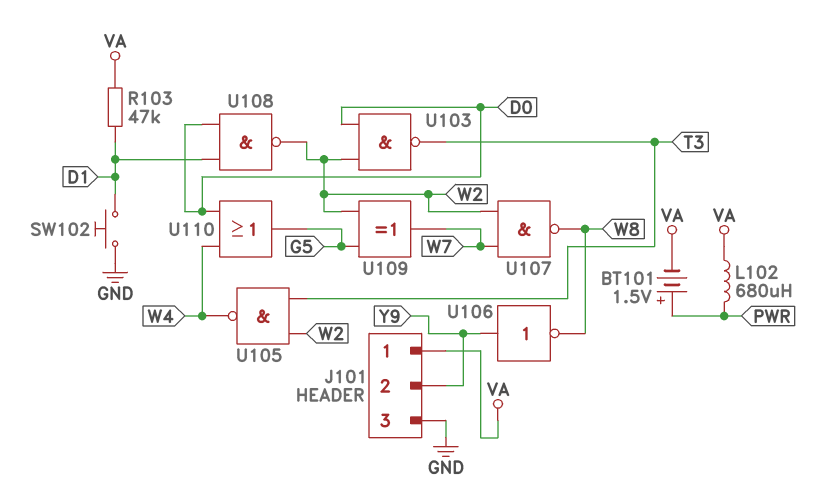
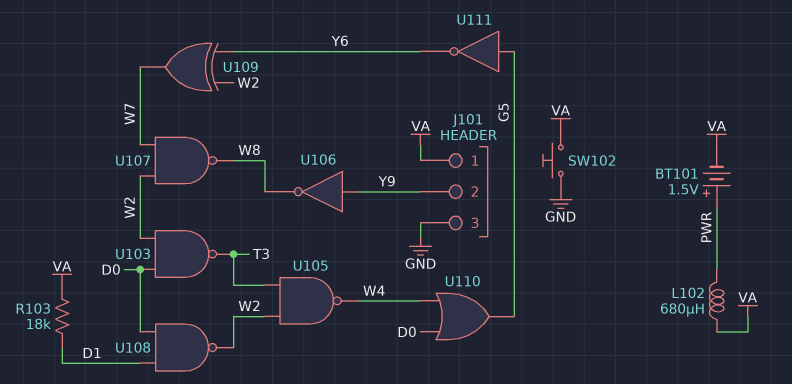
R103: 47k (D1, VA) -> 18k (D1, VA)
SW102: button (D1, GND) -> button (GND, VA)
U109: XOR (in G5, in W2, out W7) -> XOR (in W2, in Y6, out W7)
U111: none -> NOT (in G5, out Y6)

